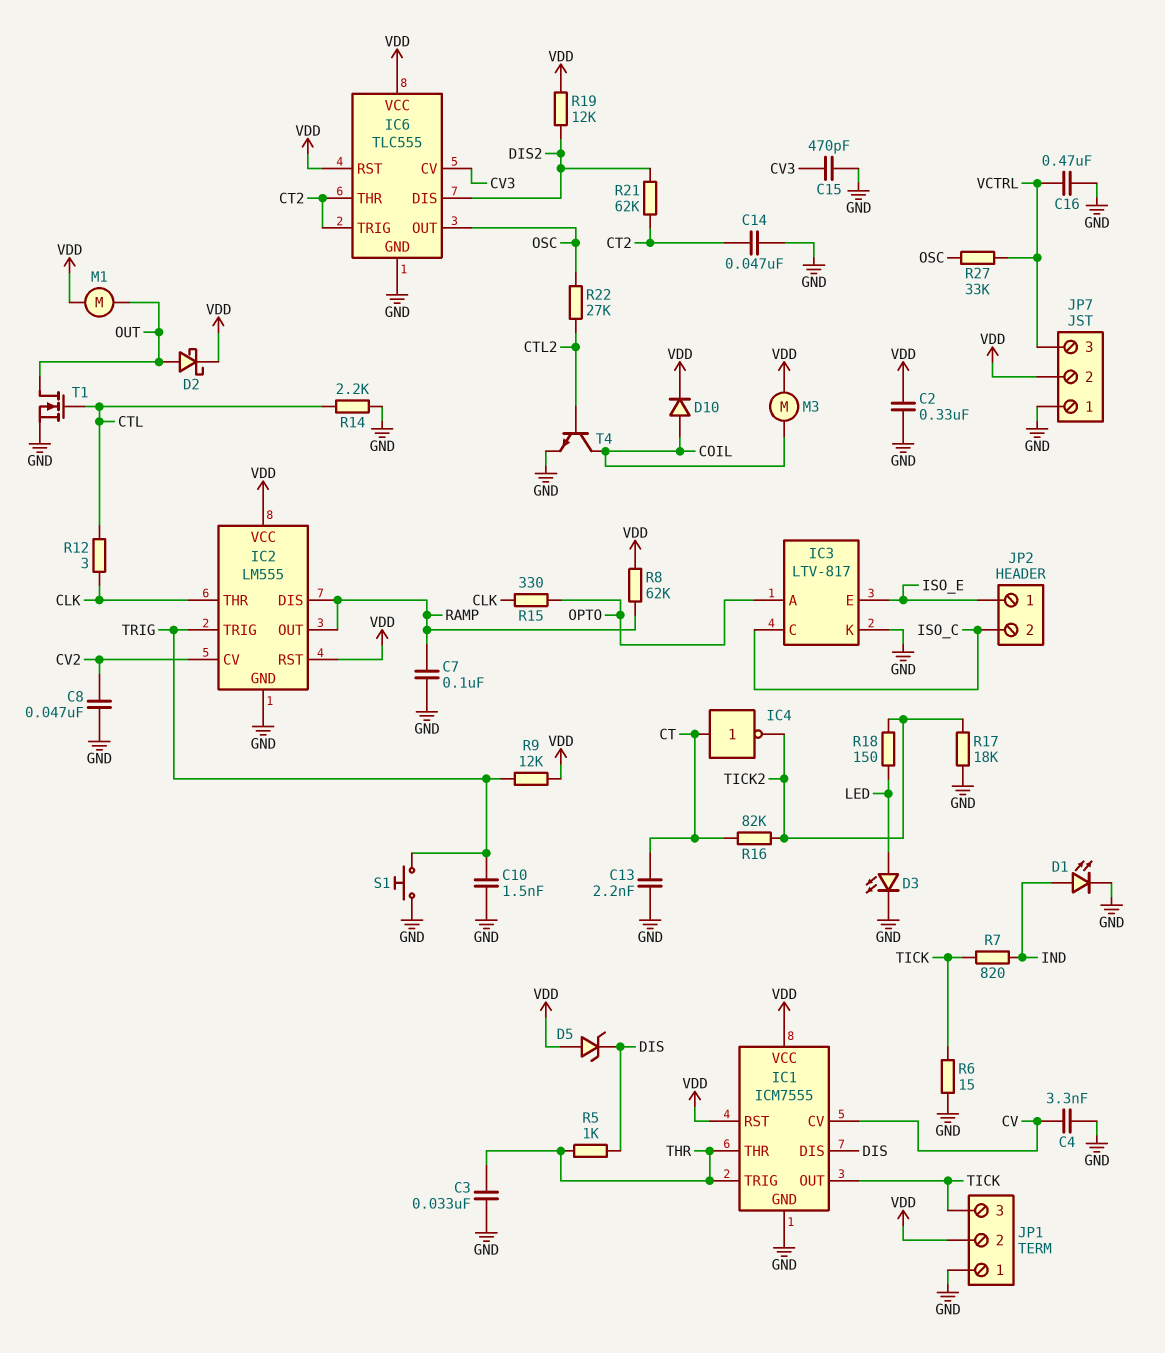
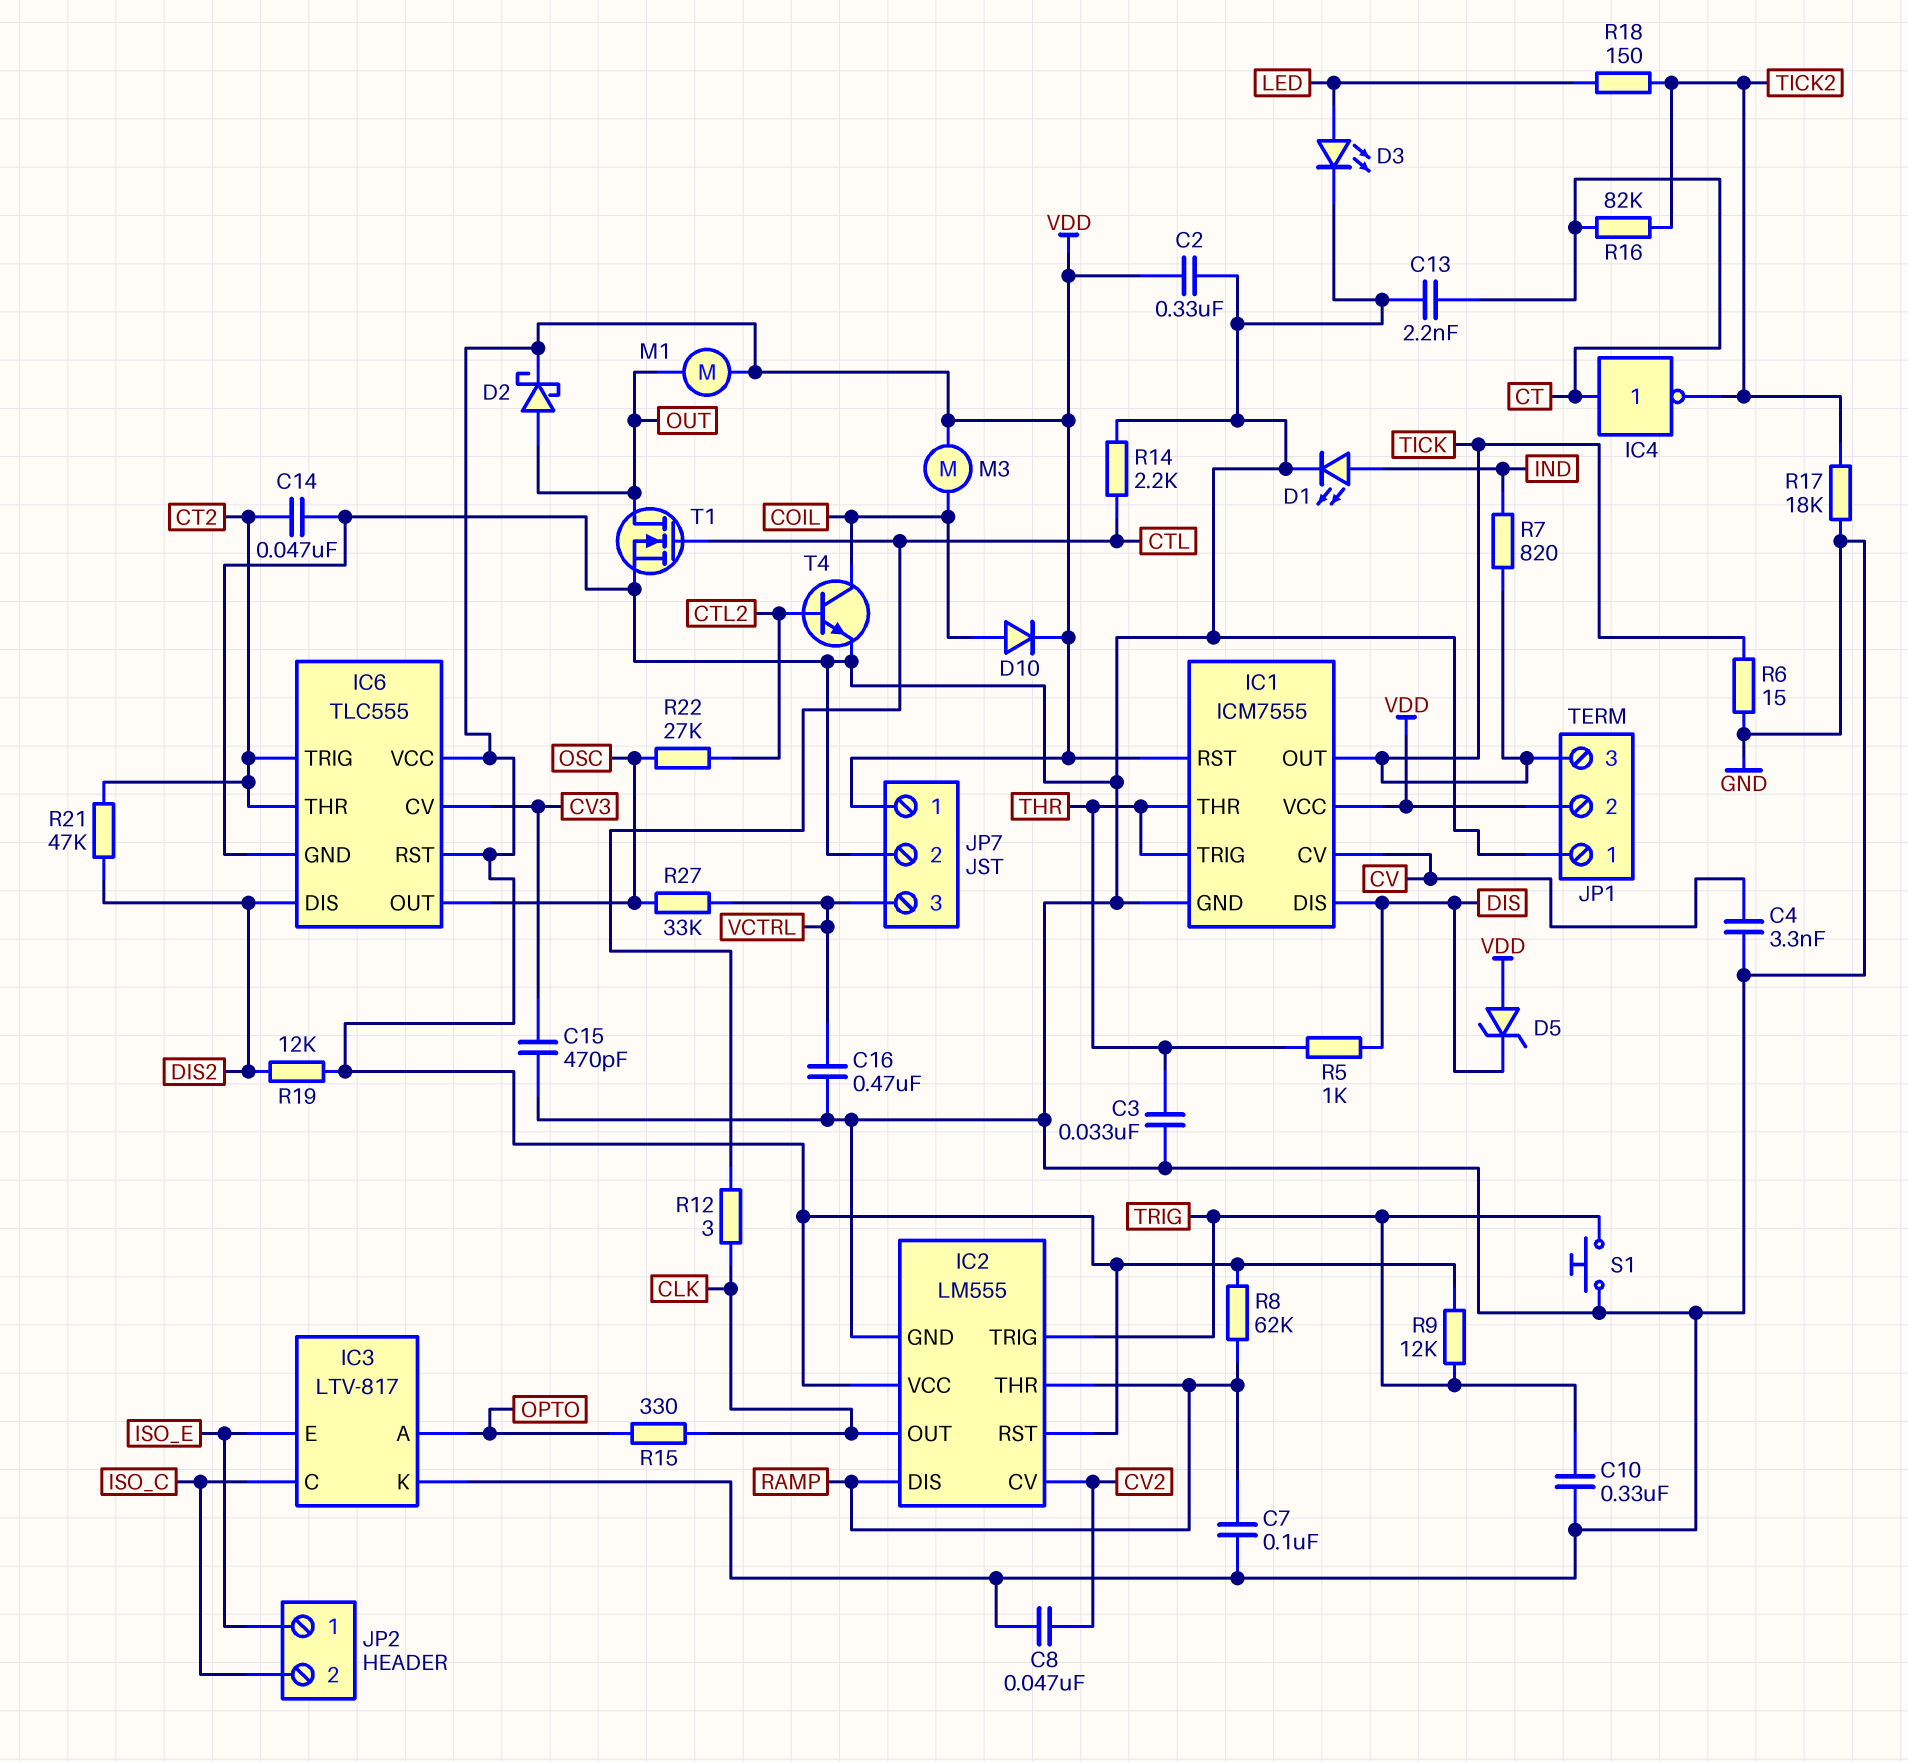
C10: 1.5nF (GND, TRIG) -> 330nF (GND, TRIG)
IC2 pin OUT: RAMP -> CLK
IC2 pin THR: CLK -> RAMP
JP7 pin 1: GND -> VDD
JP7 pin 2: VDD -> GND
R21: 62k (CT2, DIS2) -> 47k (CT2, DIS2)

